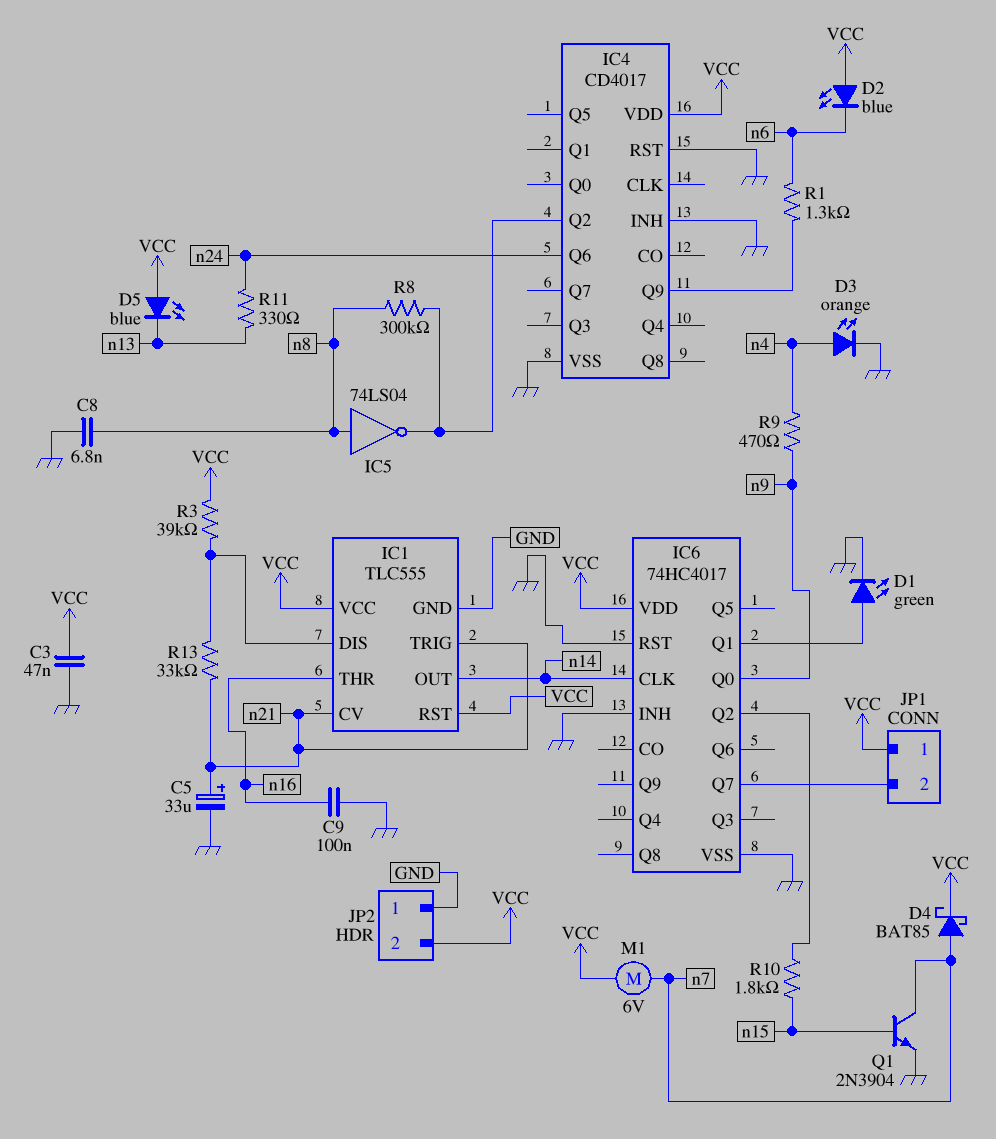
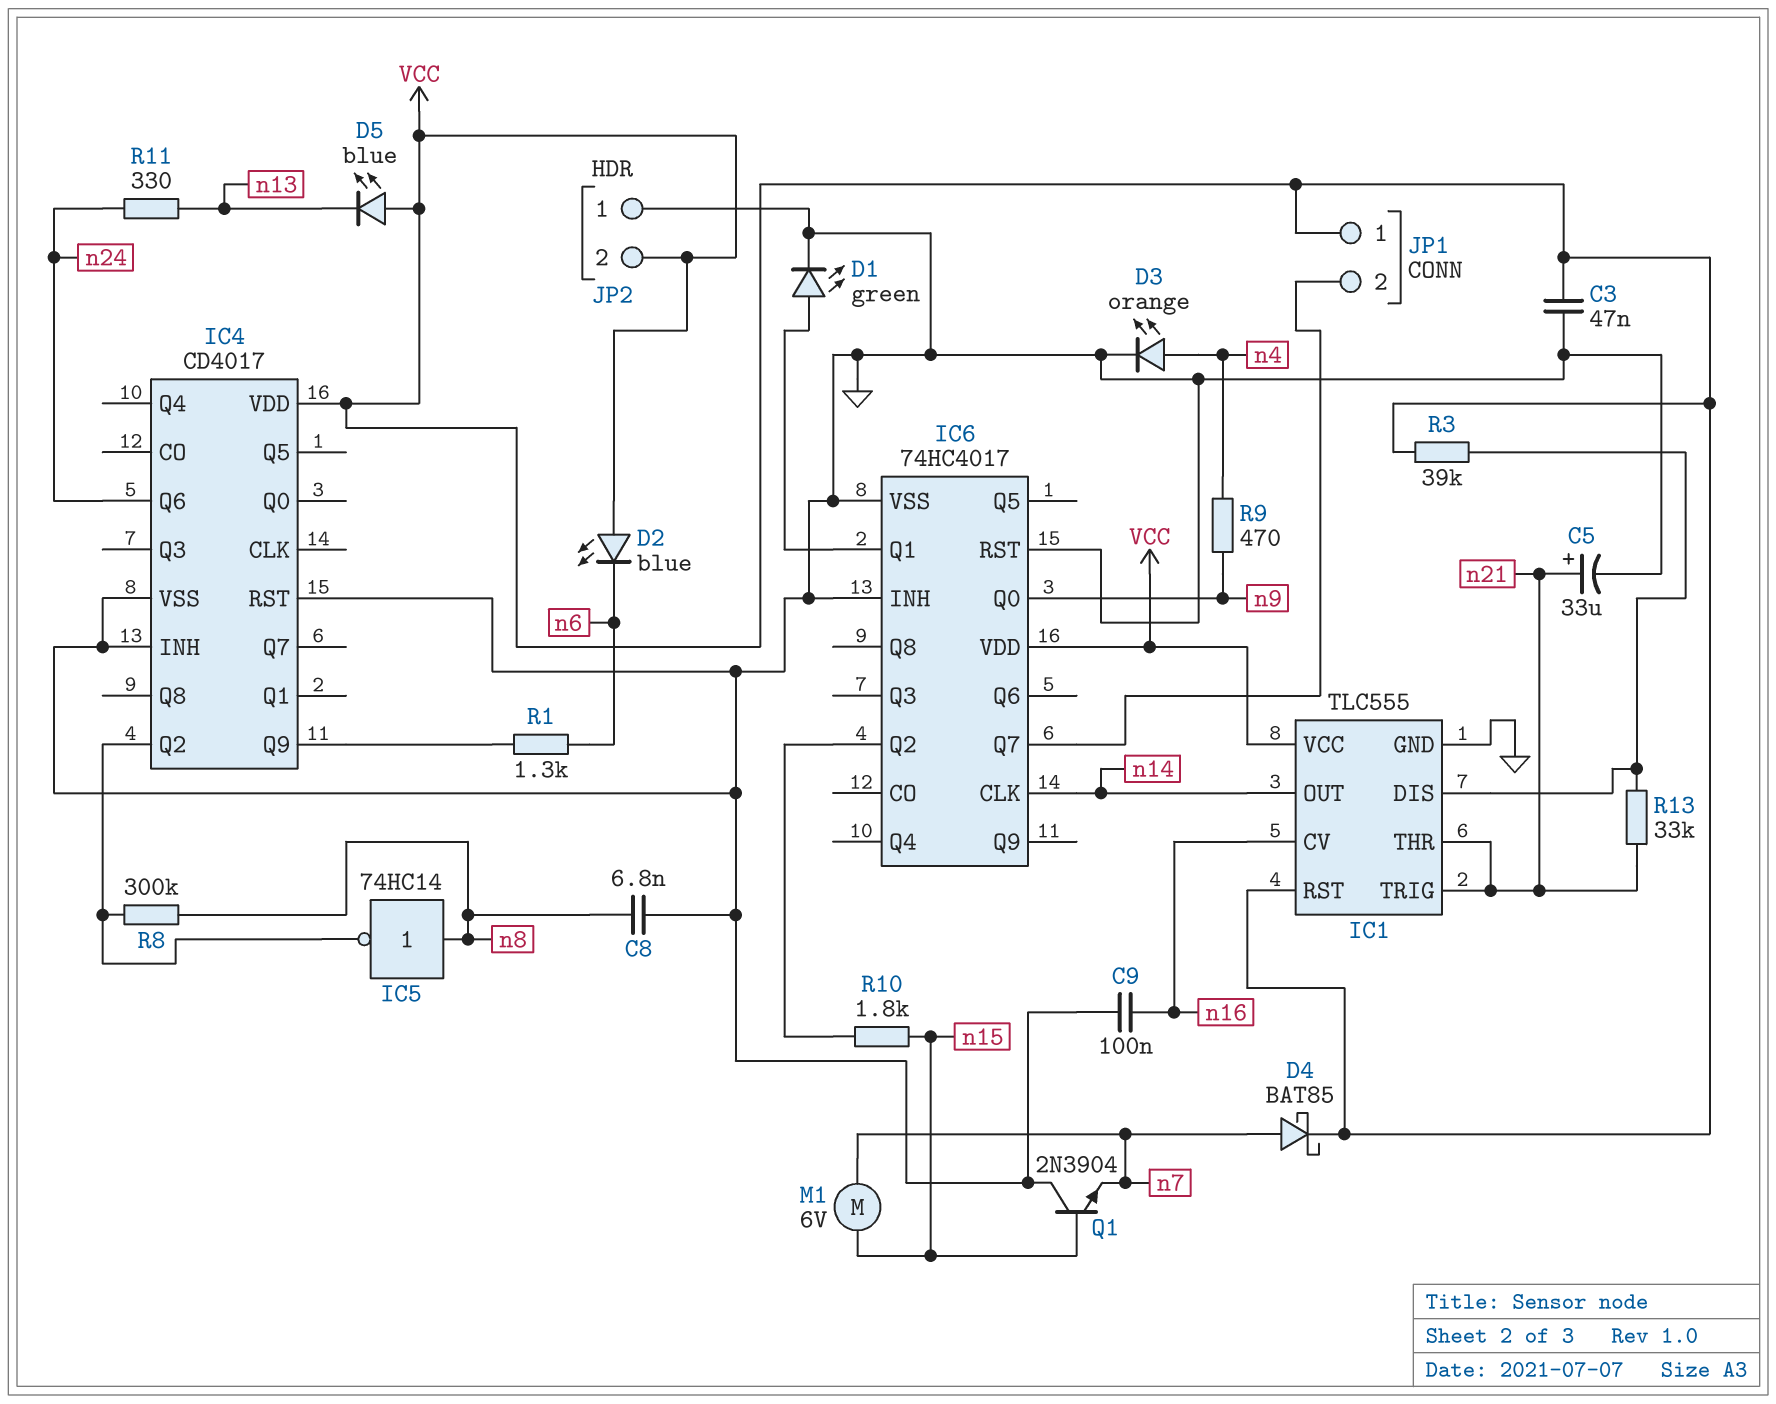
IC1 pin CV: n21 -> n16
IC1 pin THR: n16 -> n21
IC5: NOT 74LS04 (in n8, out IC4/Q2) -> NOT 74HC14 (in n8, out IC4/Q2)
M1: motor 6V (VCC, n7) -> motor 6V (n7, n15)
Q1: NPN 2N3904 (B n15, C n7, E GND) -> NPN 2N3904 (B n15, C GND, E n7)

